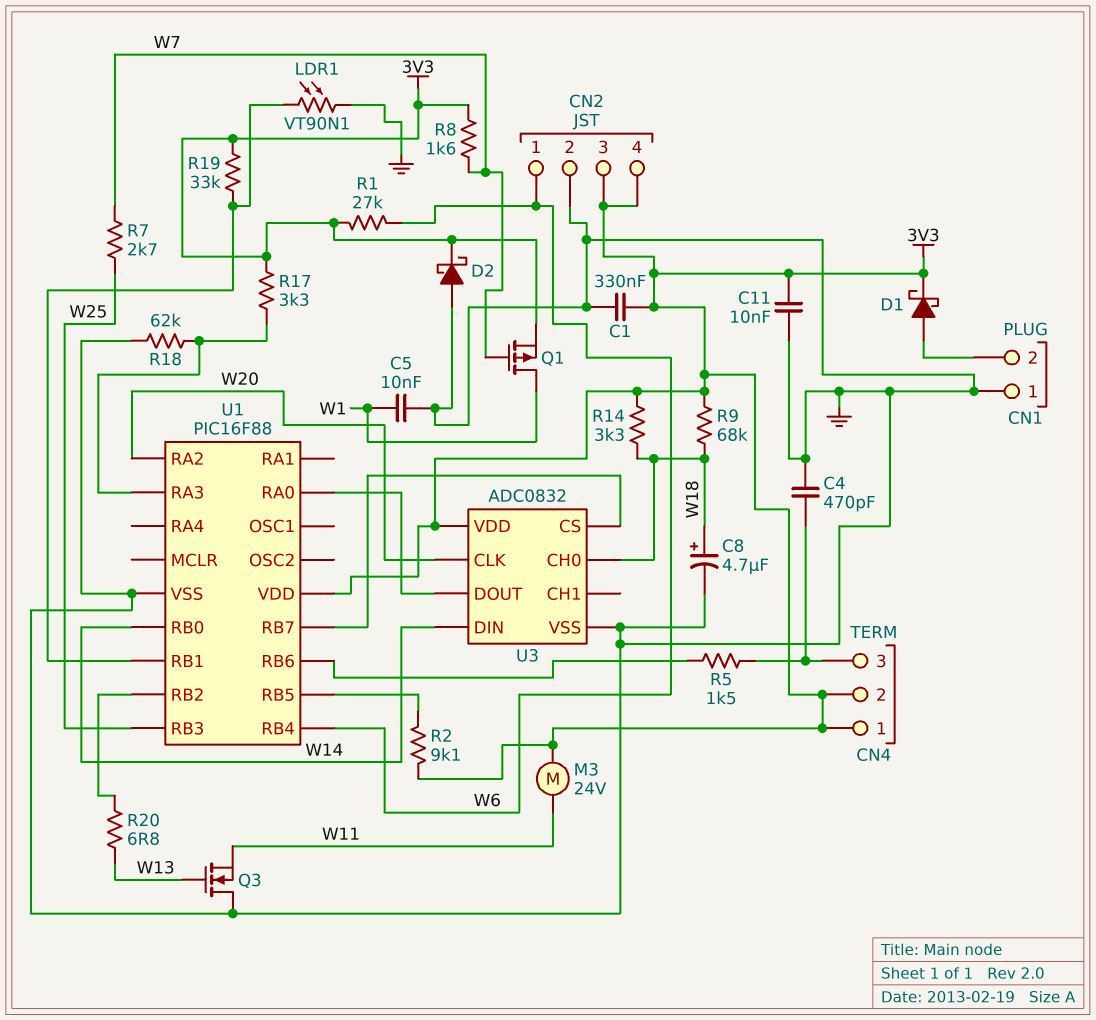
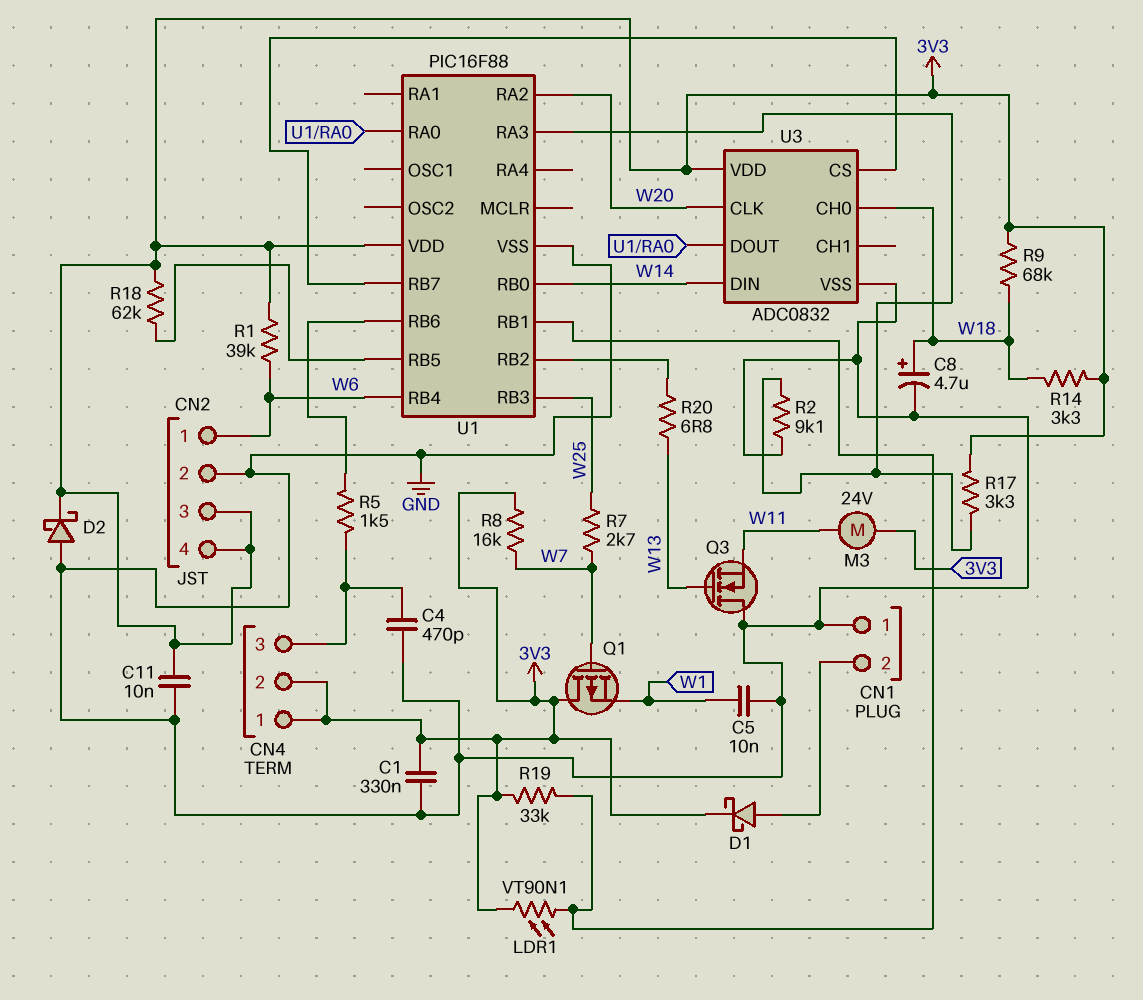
LDR1: VT90N1 (GND, U1/RB1) -> VT90N1 (3V3, U1/RB1)
Q1: PMOS (G W7, D W1, S 3V3) -> PMOS (G W7, D 3V3, S W1)
R1: 27k (3V3, W6) -> 39k (3V3, W6)
R2: 9.1k (3V3, U1/RB5) -> 9.1k (GND, U1/RA3)
R8: 1.6k (3V3, W7) -> 16k (3V3, W7)
R18: 62k (GND, U1/RA3) -> 62k (3V3, U1/RB5)

